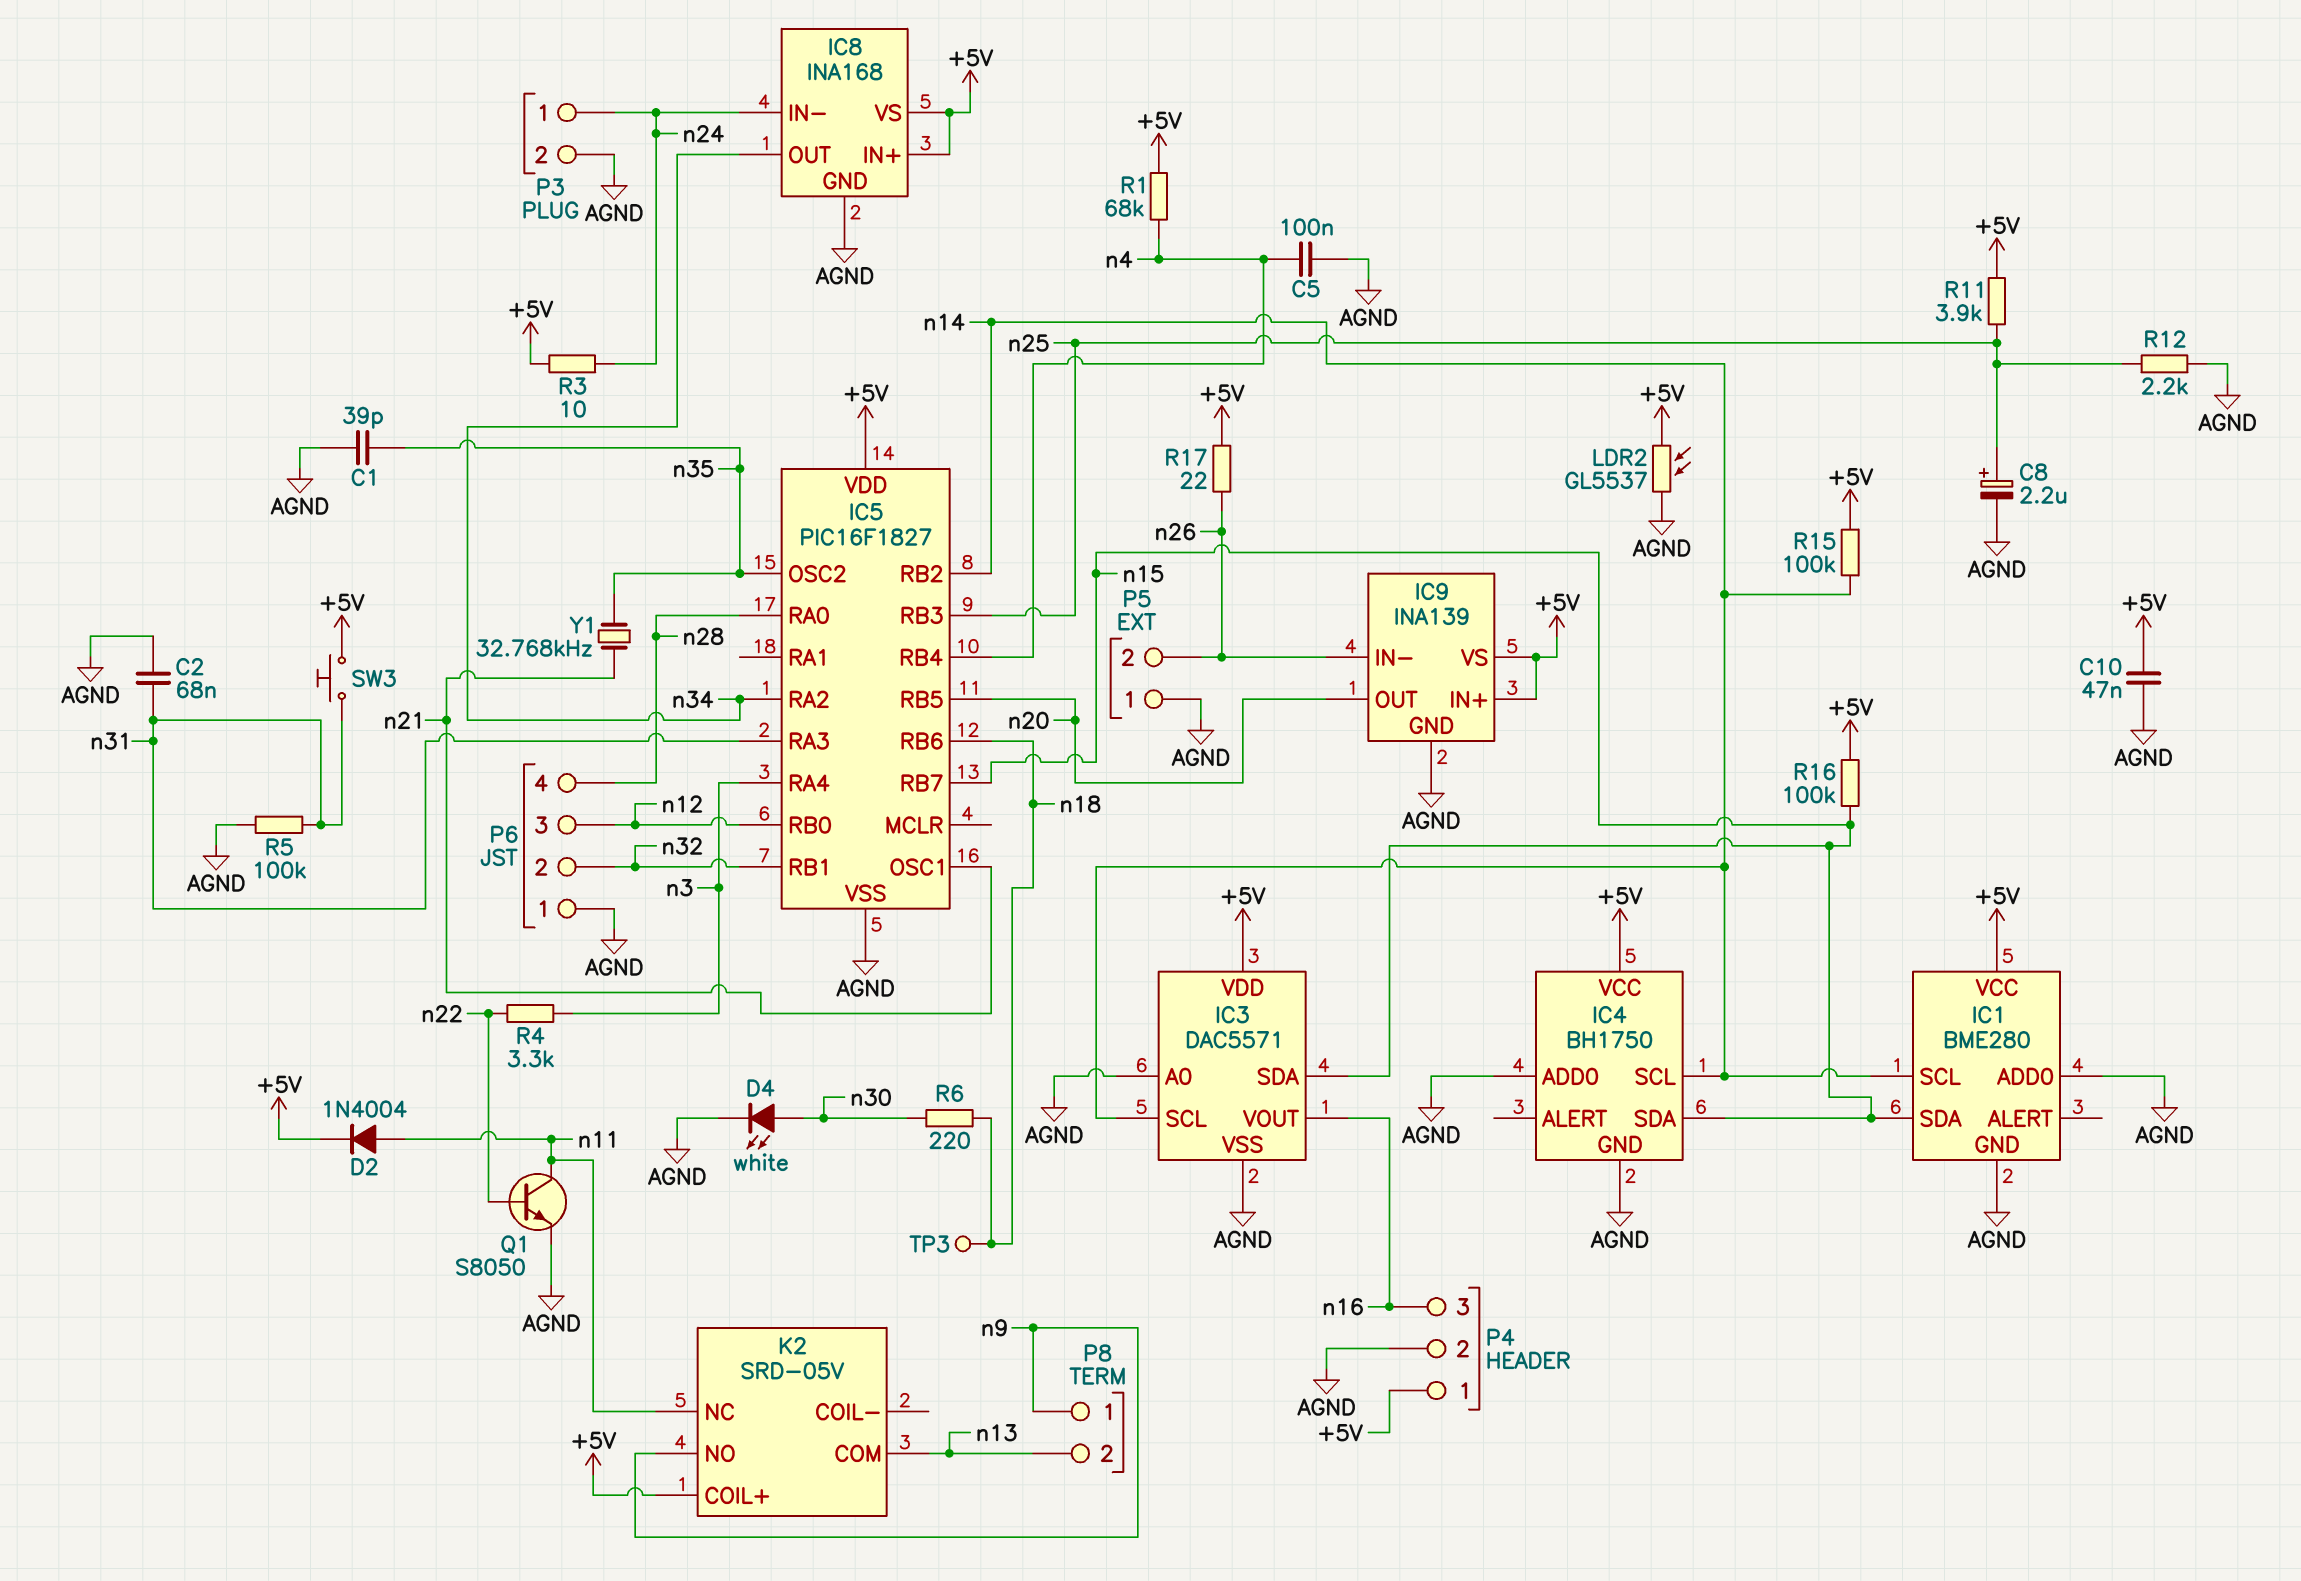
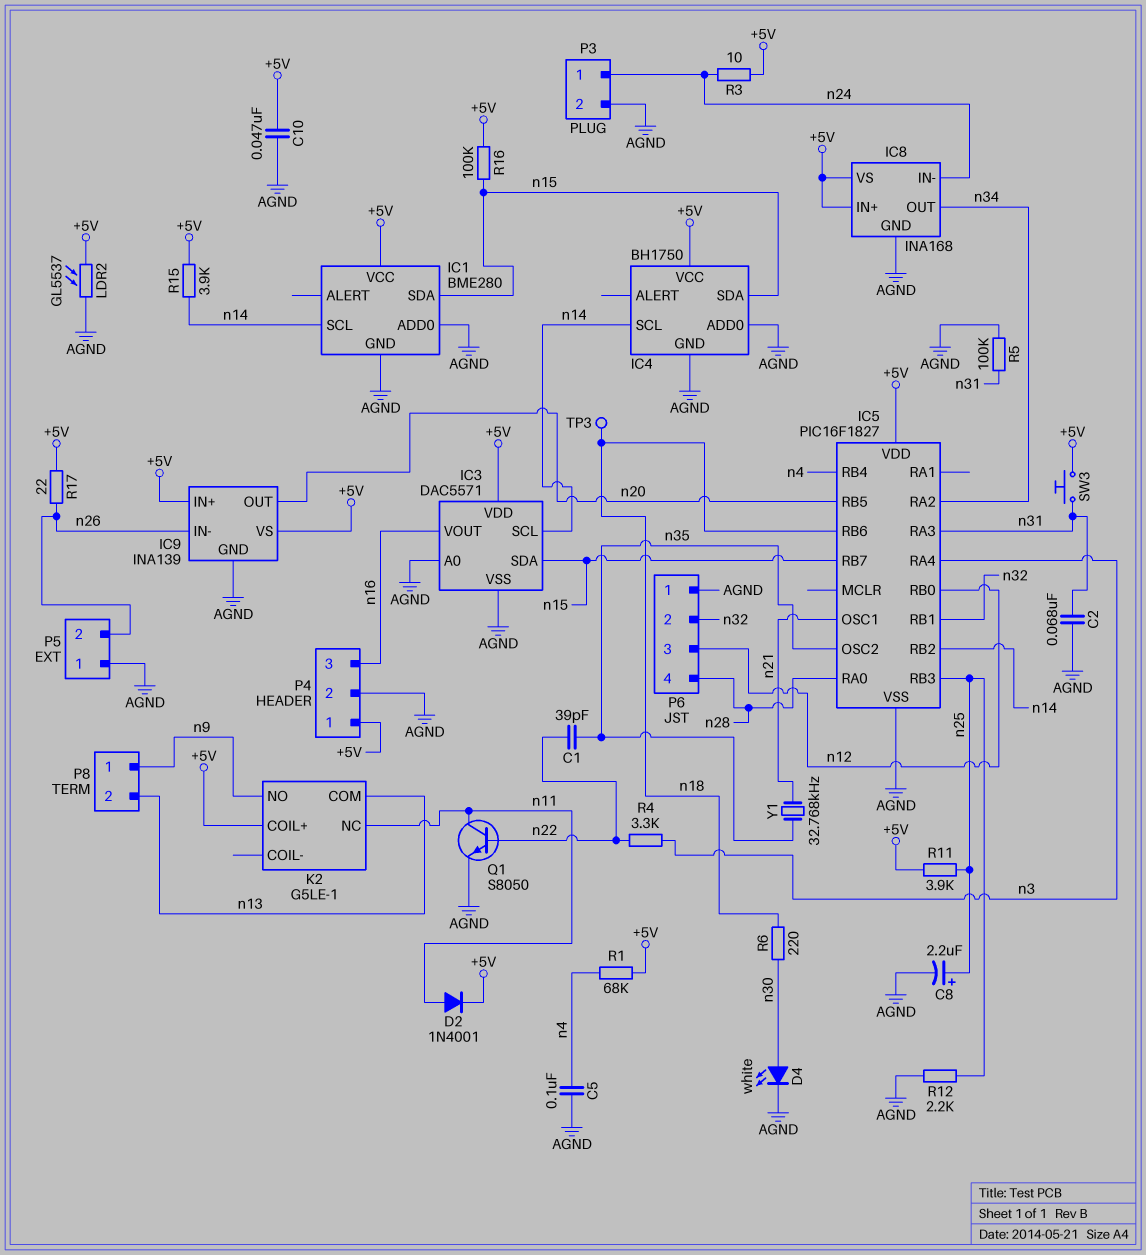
C1: 39pF (AGND, n35) -> 39pF (n22, n35)
D2: diode 1N4004 (A n11, K +5V) -> diode 1N4001 (A n11, K +5V)
K2: SRD-05V -> G5LE-1
R15: 100k (+5V, n14) -> 3.9k (+5V, n14)

